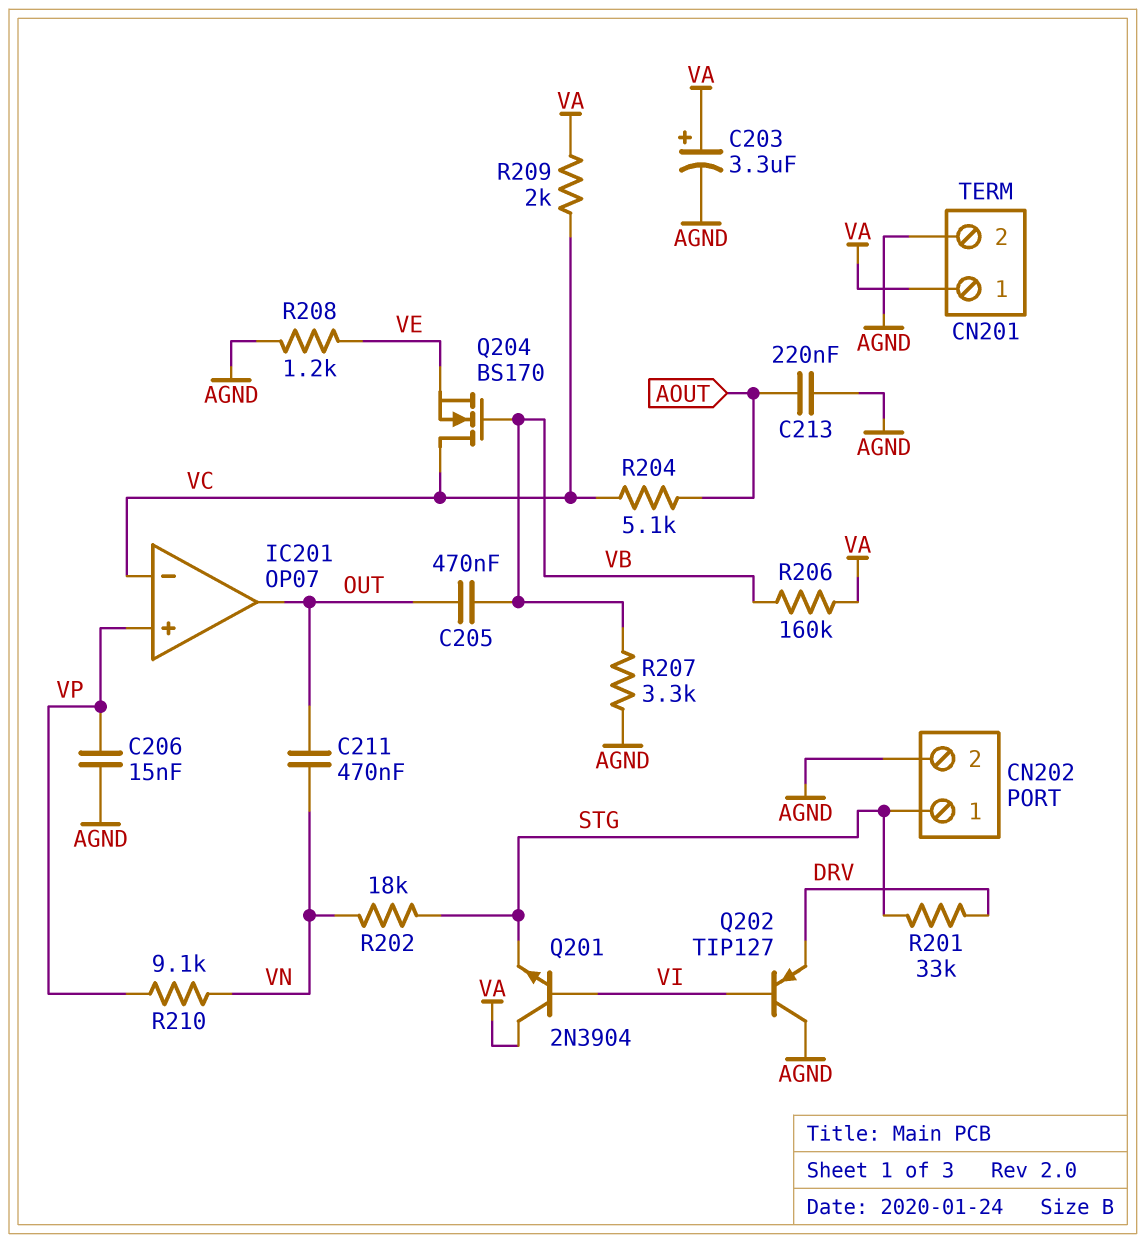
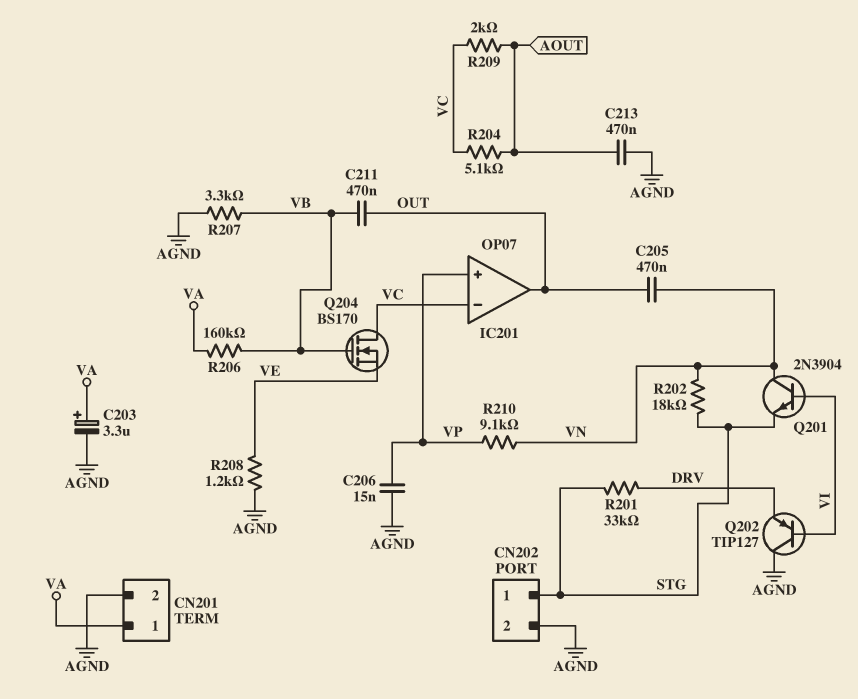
C205: 470nF (OUT, VB) -> 470nF (OUT, VN)
C211: 470nF (OUT, VN) -> 470nF (OUT, VB)
C213: 220nF (AGND, AOUT) -> 470nF (AGND, AOUT)
Q201: NPN 2N3904 (B VI, C VA, E STG) -> NPN 2N3904 (B VI, C VN, E STG)
R209: 2k (VA, VC) -> 2k (AOUT, VC)

